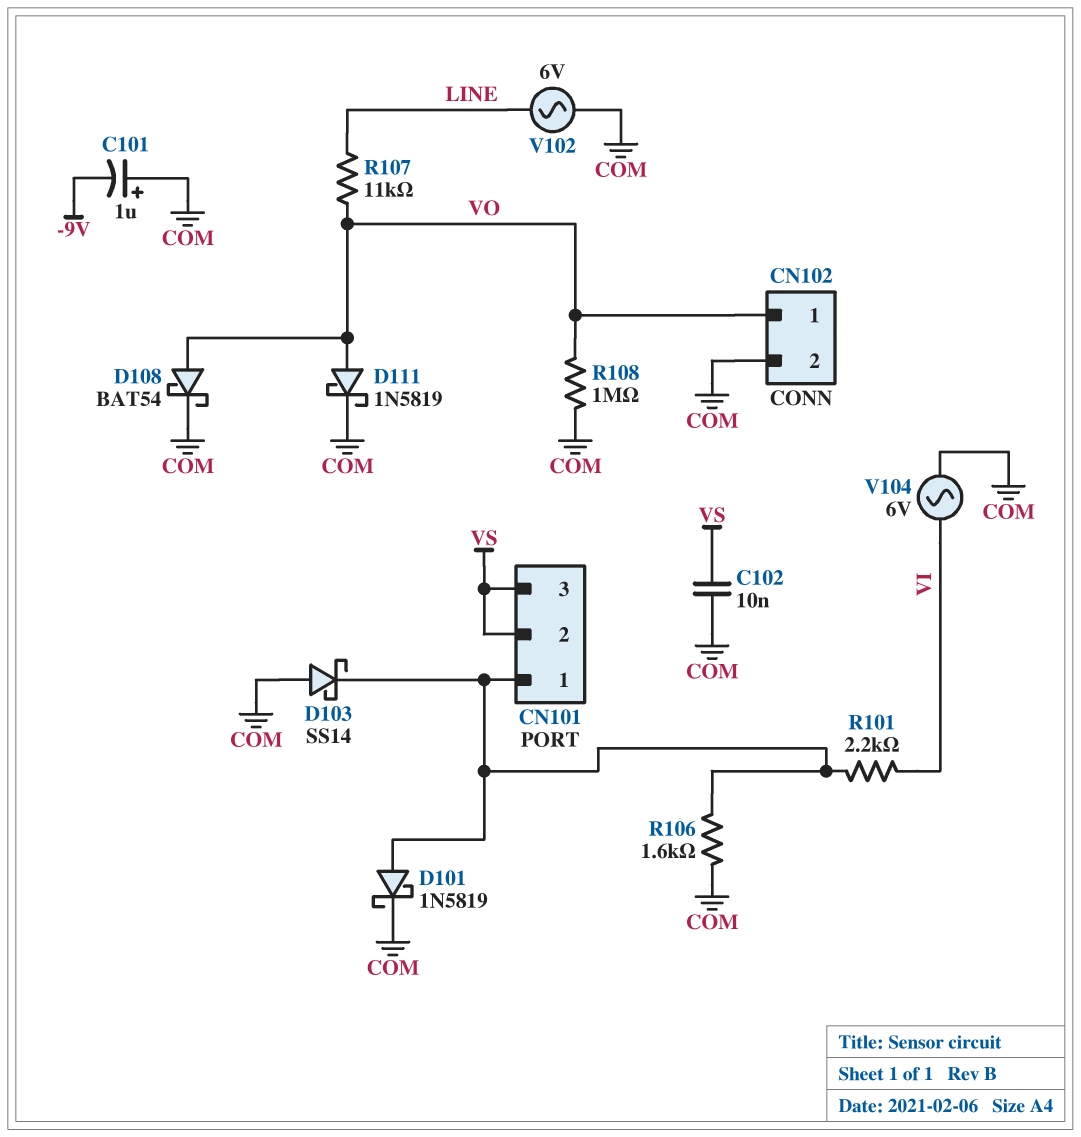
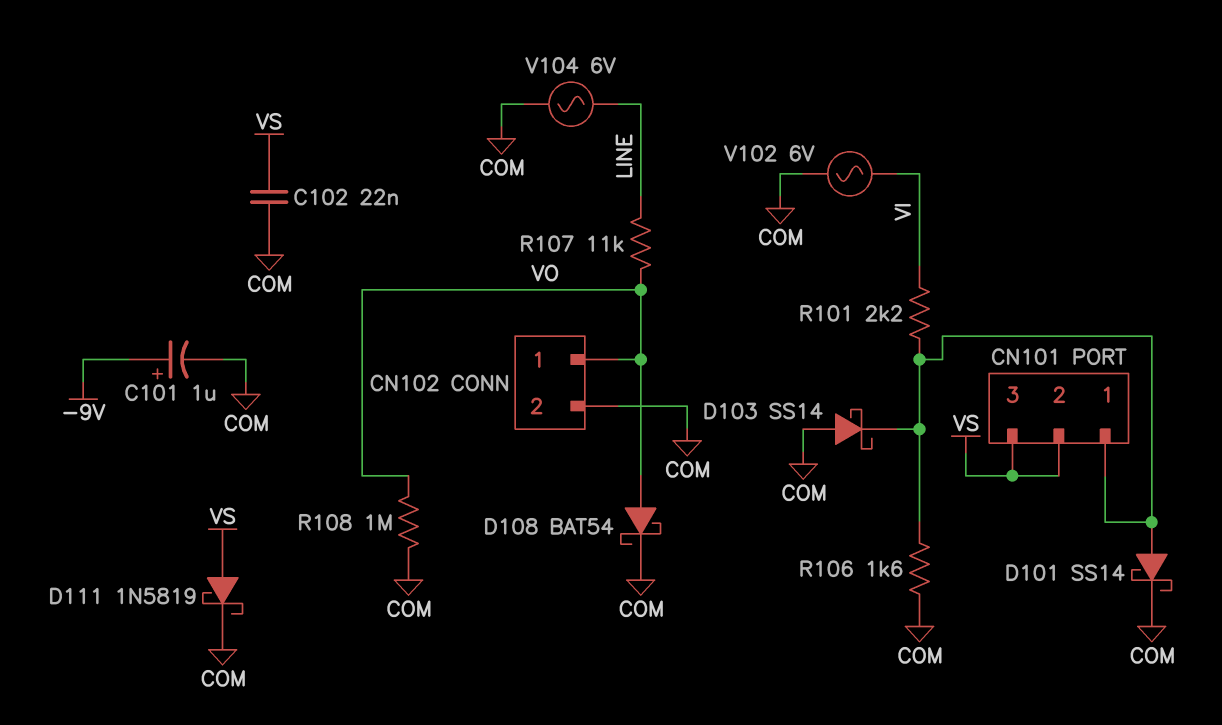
C101: 1uF (plus COM, minus -9V) -> 1uF (plus -9V, minus COM)
C102: 10nF (COM, VS) -> 22nF (COM, VS)
D101: schottky 1N5819 (A CN101/1, K COM) -> schottky SS14 (A CN101/1, K COM)
D111: schottky 1N5819 (A VO, K COM) -> schottky 1N5819 (A VS, K COM)
V102: AC 6V (COM, LINE) -> AC 6V (COM, VI)
V104: AC 6V (COM, VI) -> AC 6V (COM, LINE)

